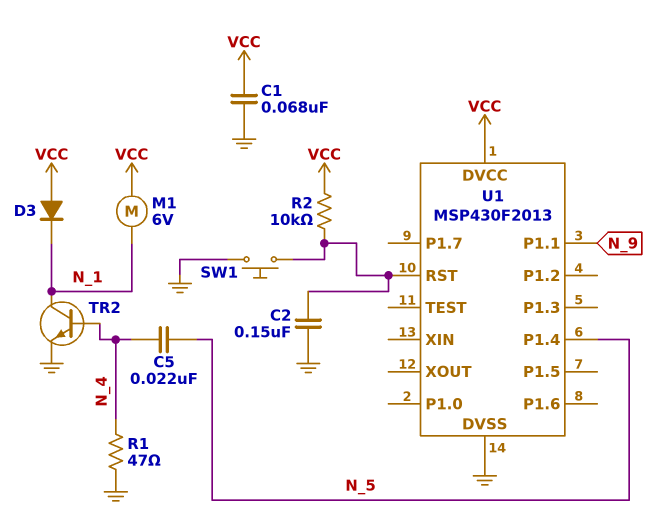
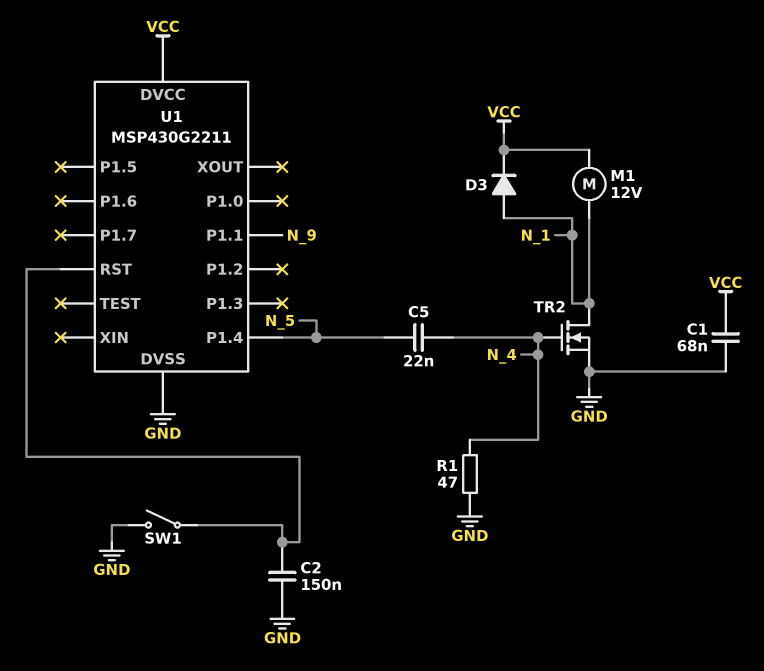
D3: diode (A VCC, K N_1) -> diode (A N_1, K VCC)
M1: motor 6V (N_1, VCC) -> motor 12V (N_1, VCC)
R2: 10k (U1/RST, VCC) -> none
SW1: button (GND, U1/RST) -> switch (GND, U1/RST)
TR2: NPN (B N_4, C N_1, E GND) -> NMOS (G N_4, D N_1, S GND)
U1: MSP430F2013 -> MSP430G2211

